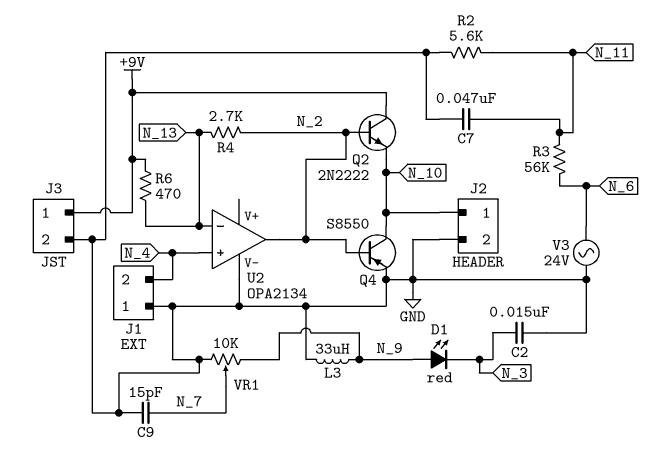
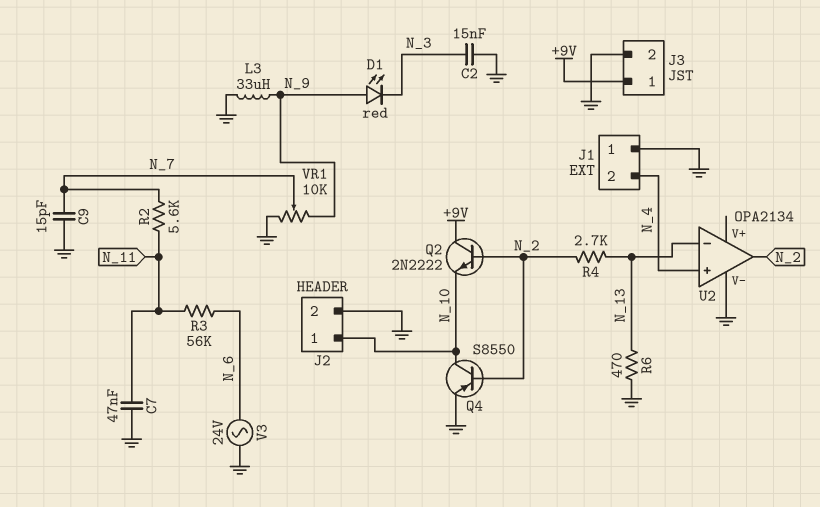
R2: 5.6k (GND, N_11) -> 5.6k (N_7, N_11)
R6: 470 (+9V, N_13) -> 470 (GND, N_13)

